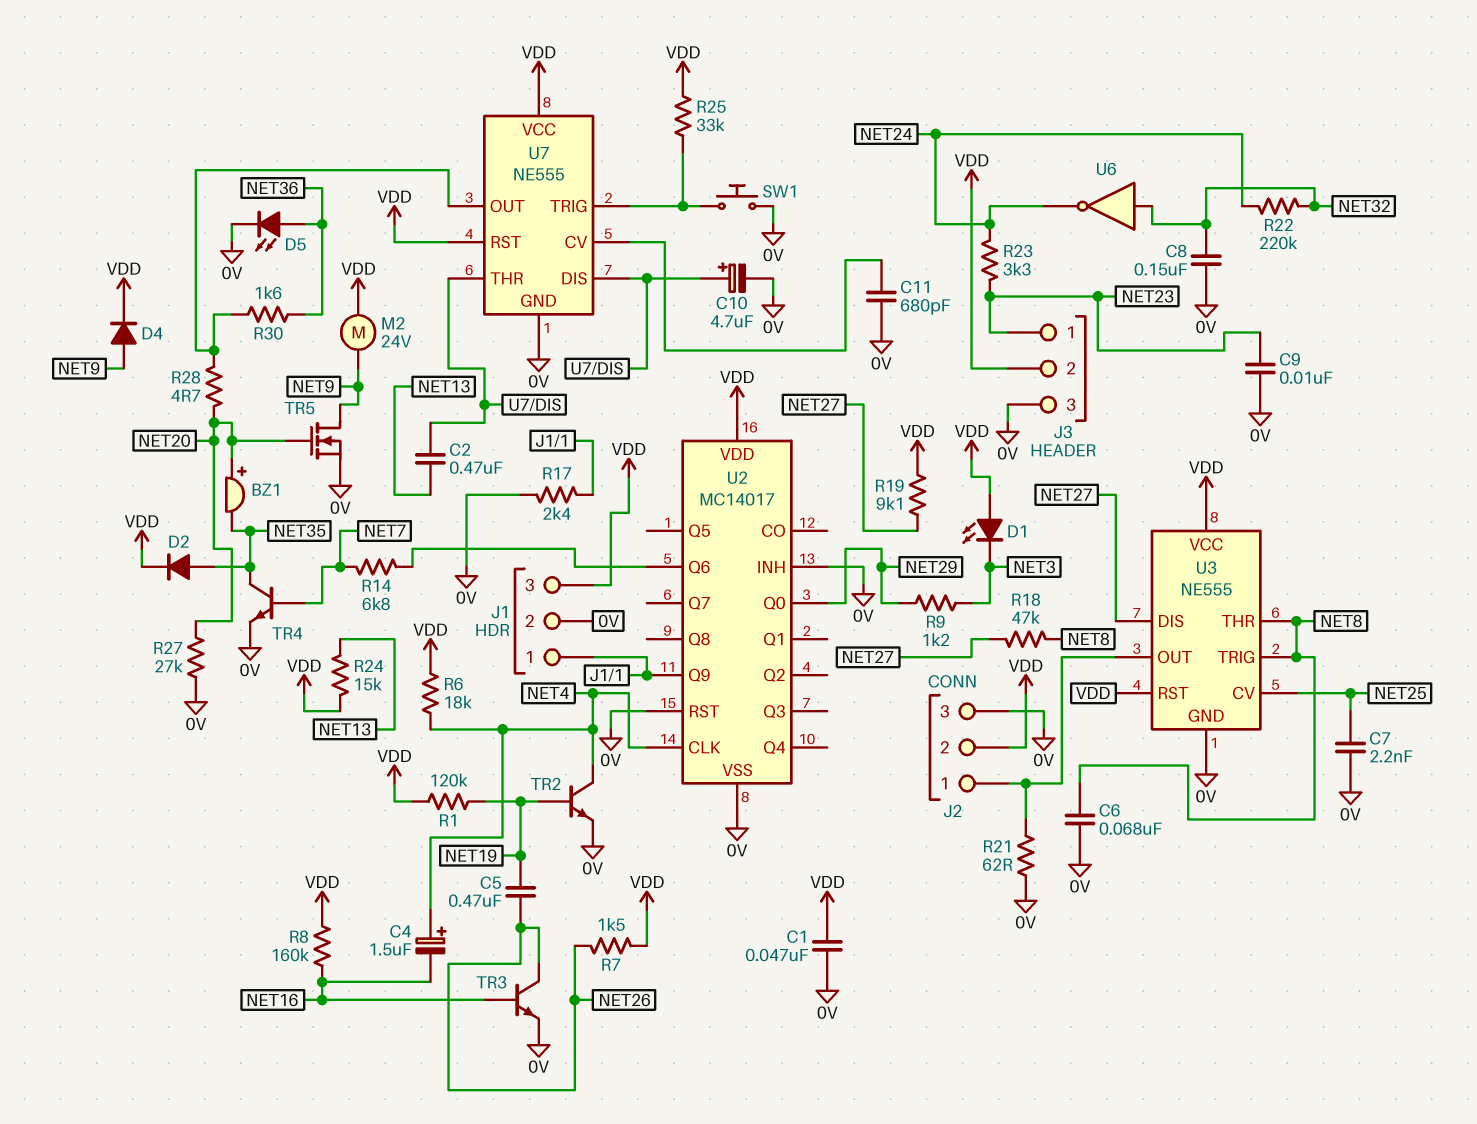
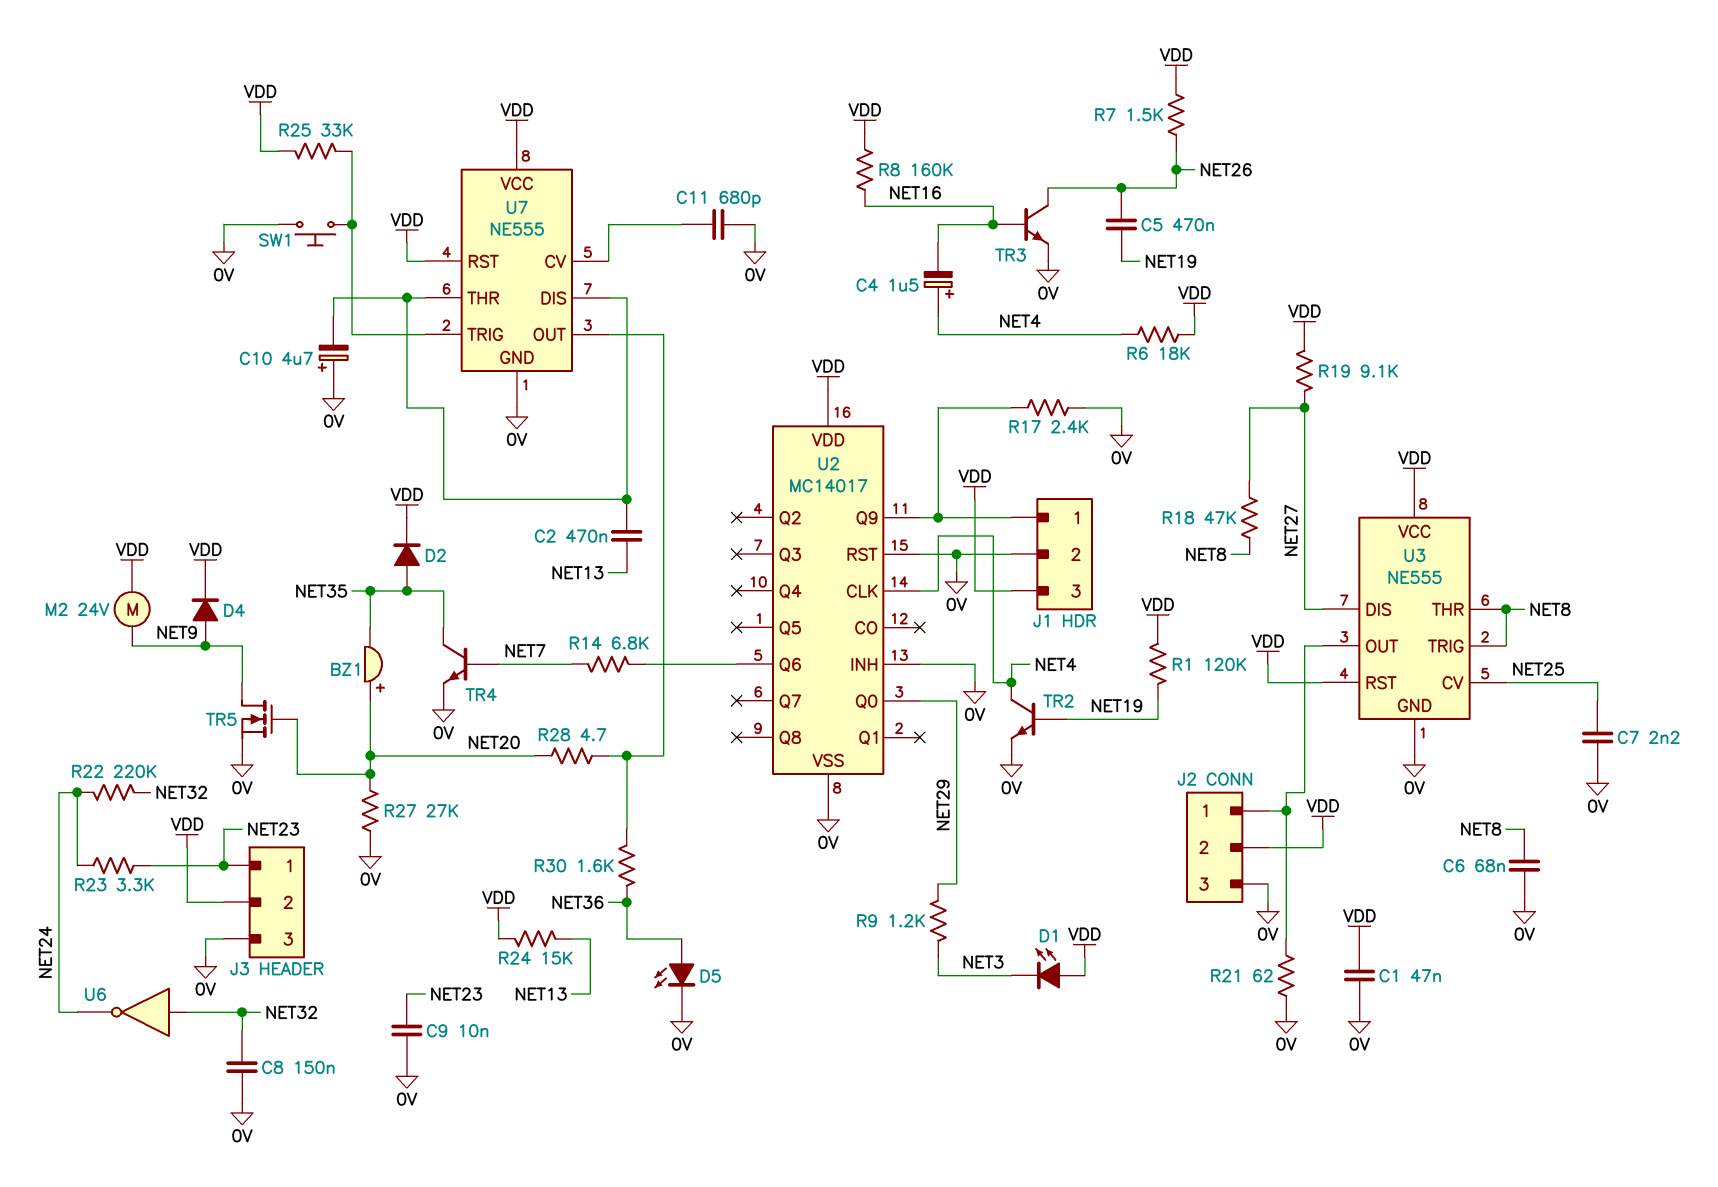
C10: 4.7uF (plus U7/DIS, minus 0V) -> 4.7uF (plus 0V, minus U7/DIS)

